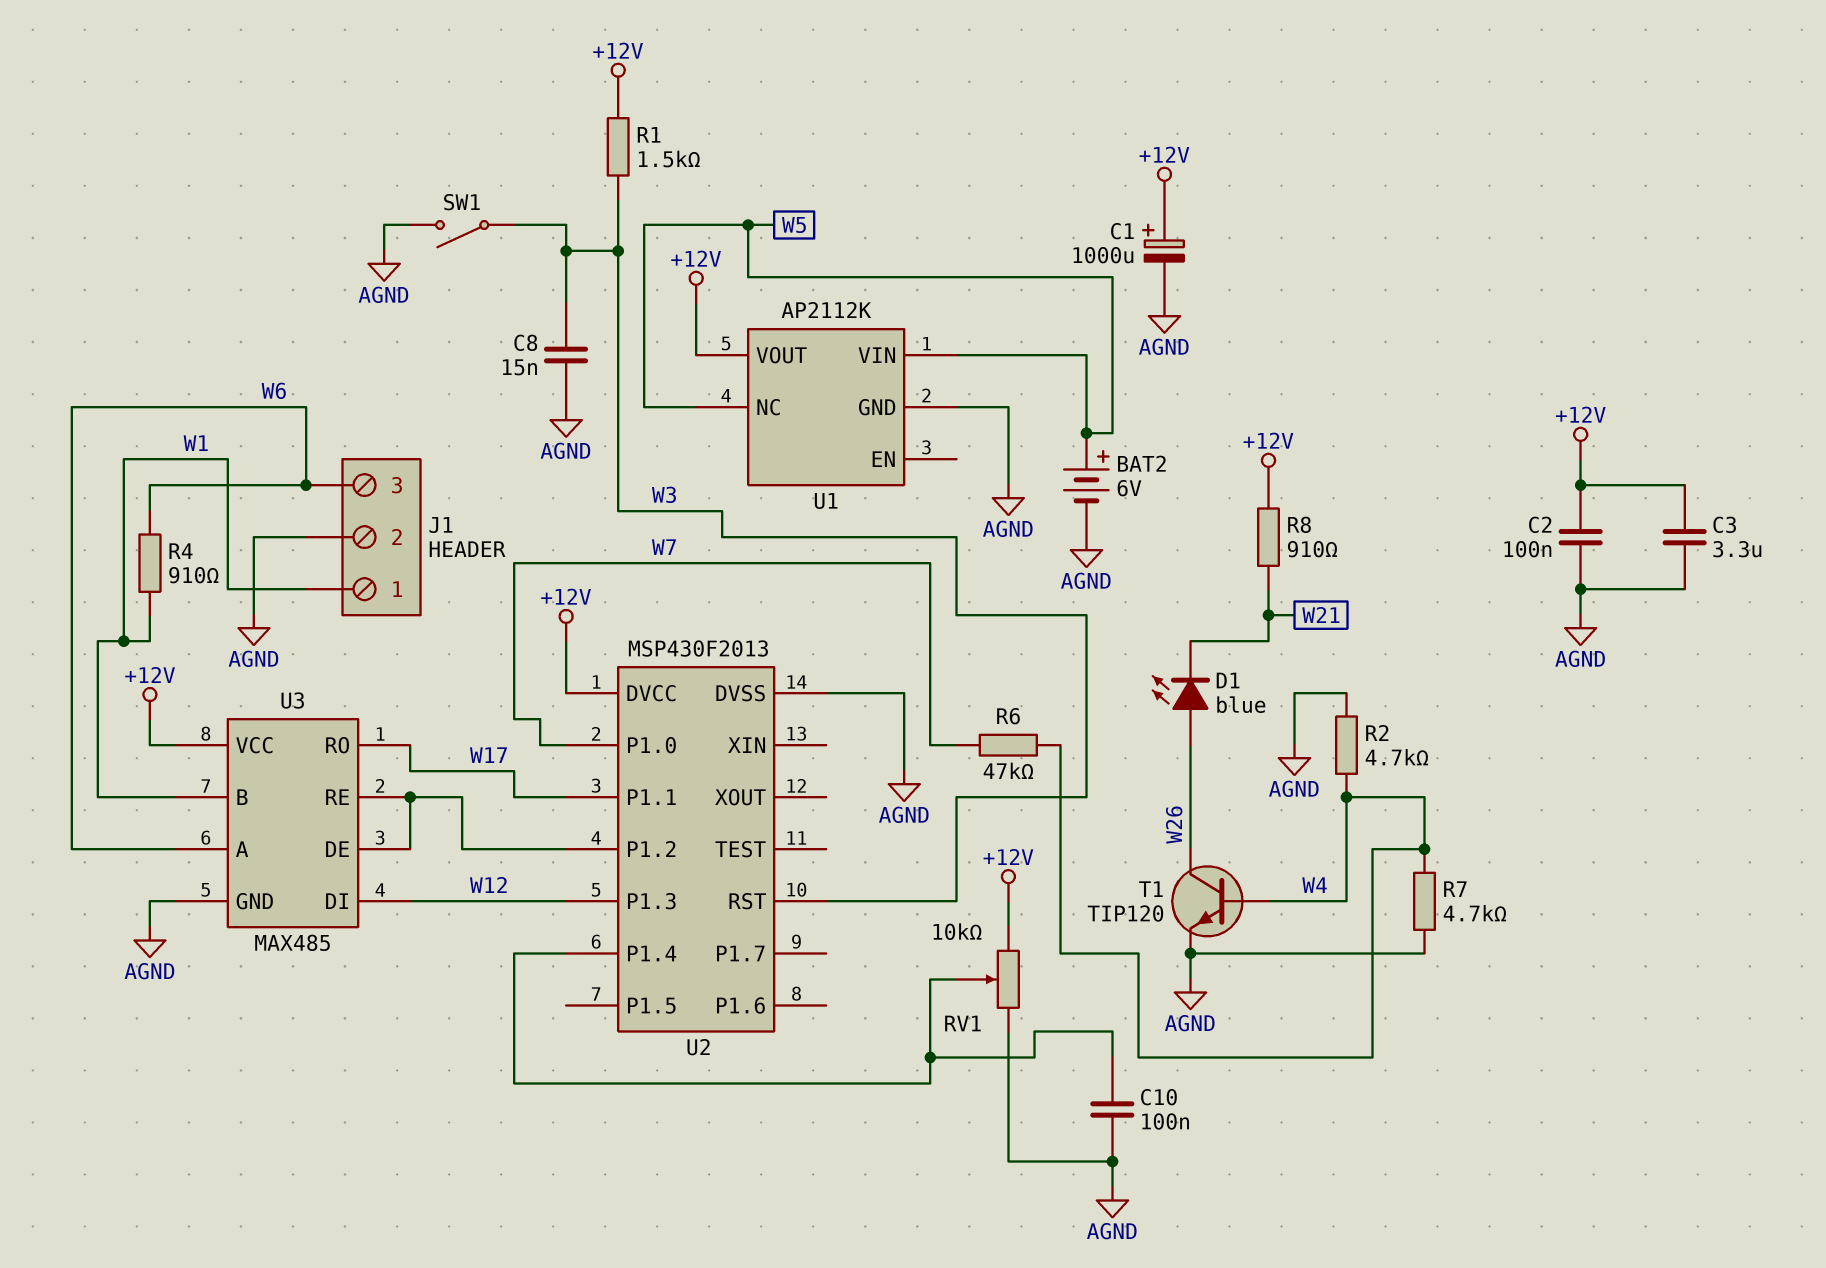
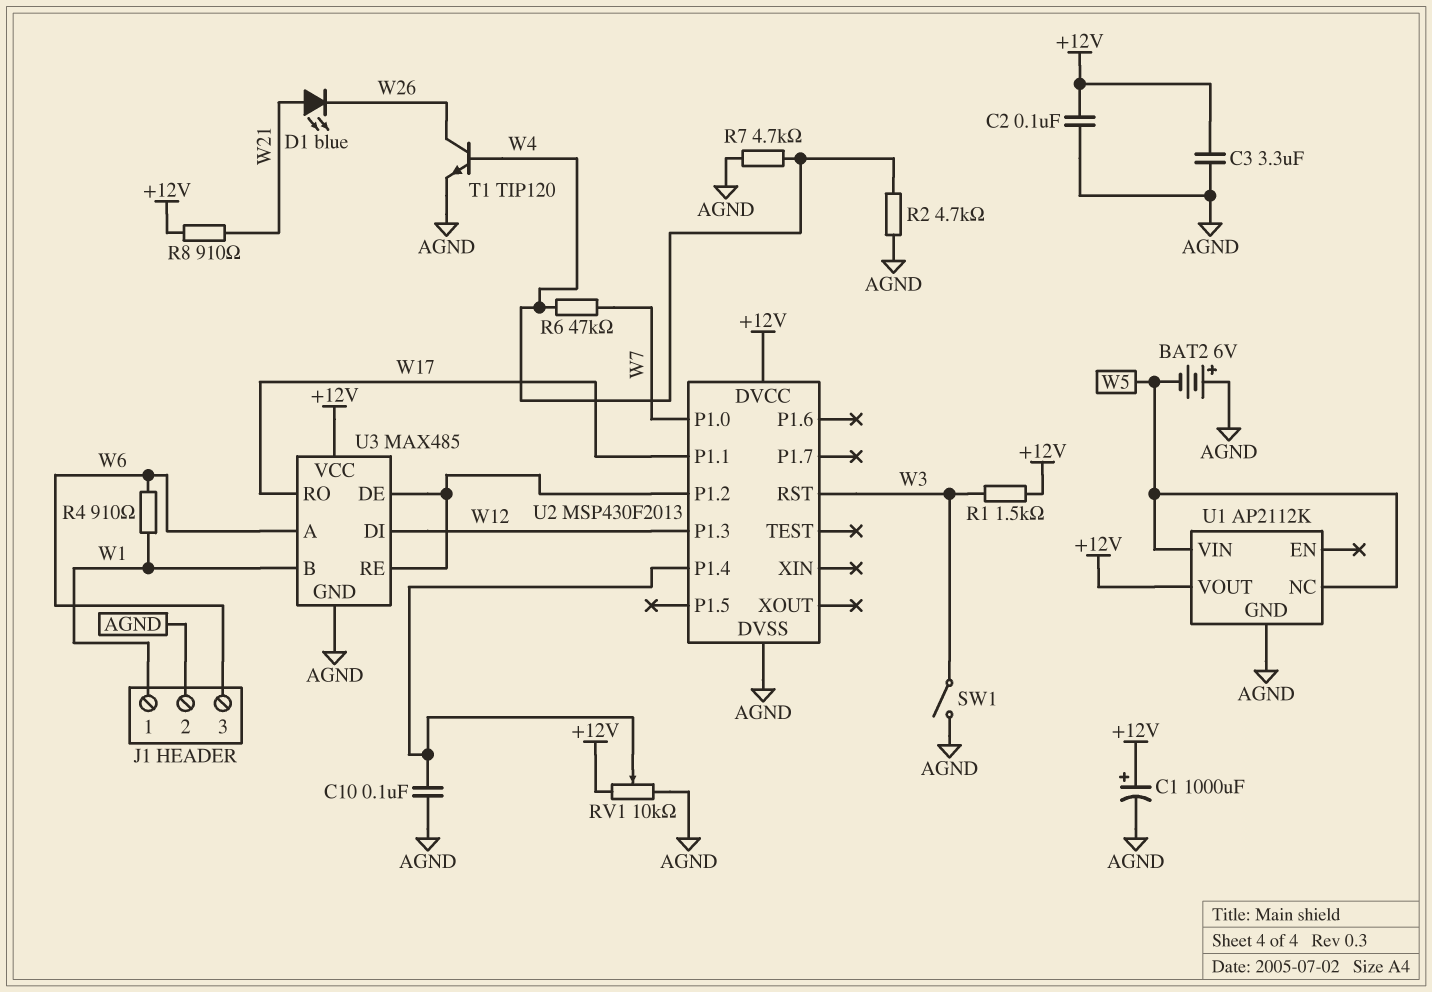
BAT2: 6V (plus W5, minus AGND) -> 6V (plus AGND, minus W5)
C8: 15nF (AGND, W3) -> none
D1: LED blue (A W26, K W21) -> LED blue (A W21, K W26)

